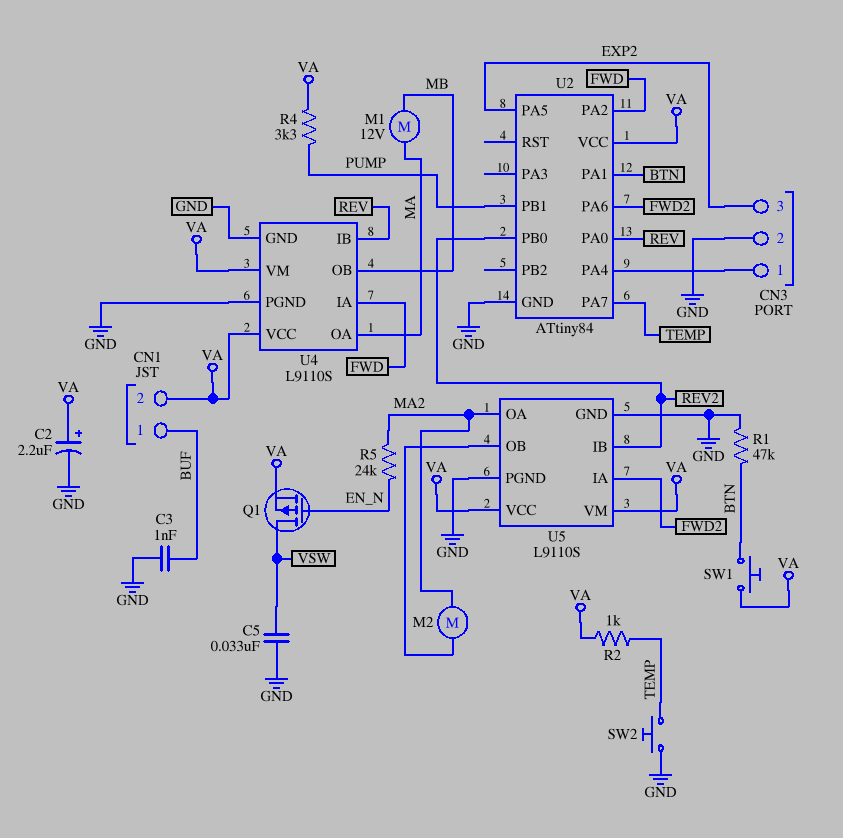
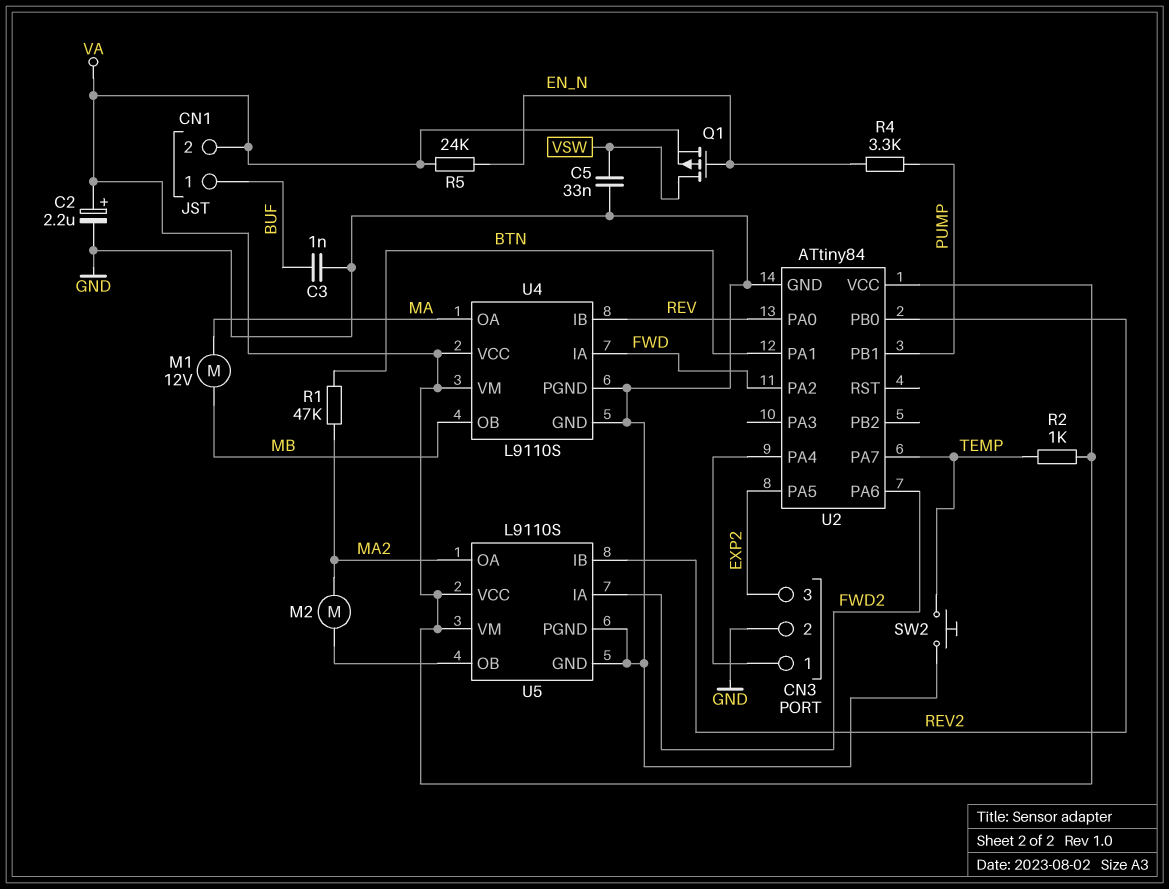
R1: 47k (BTN, GND) -> 47k (BTN, MA2)
R4: 3.3k (PUMP, VA) -> 3.3k (EN_N, PUMP)
R5: 24k (EN_N, MA2) -> 24k (EN_N, VA)
SW1: button (BTN, VA) -> none

